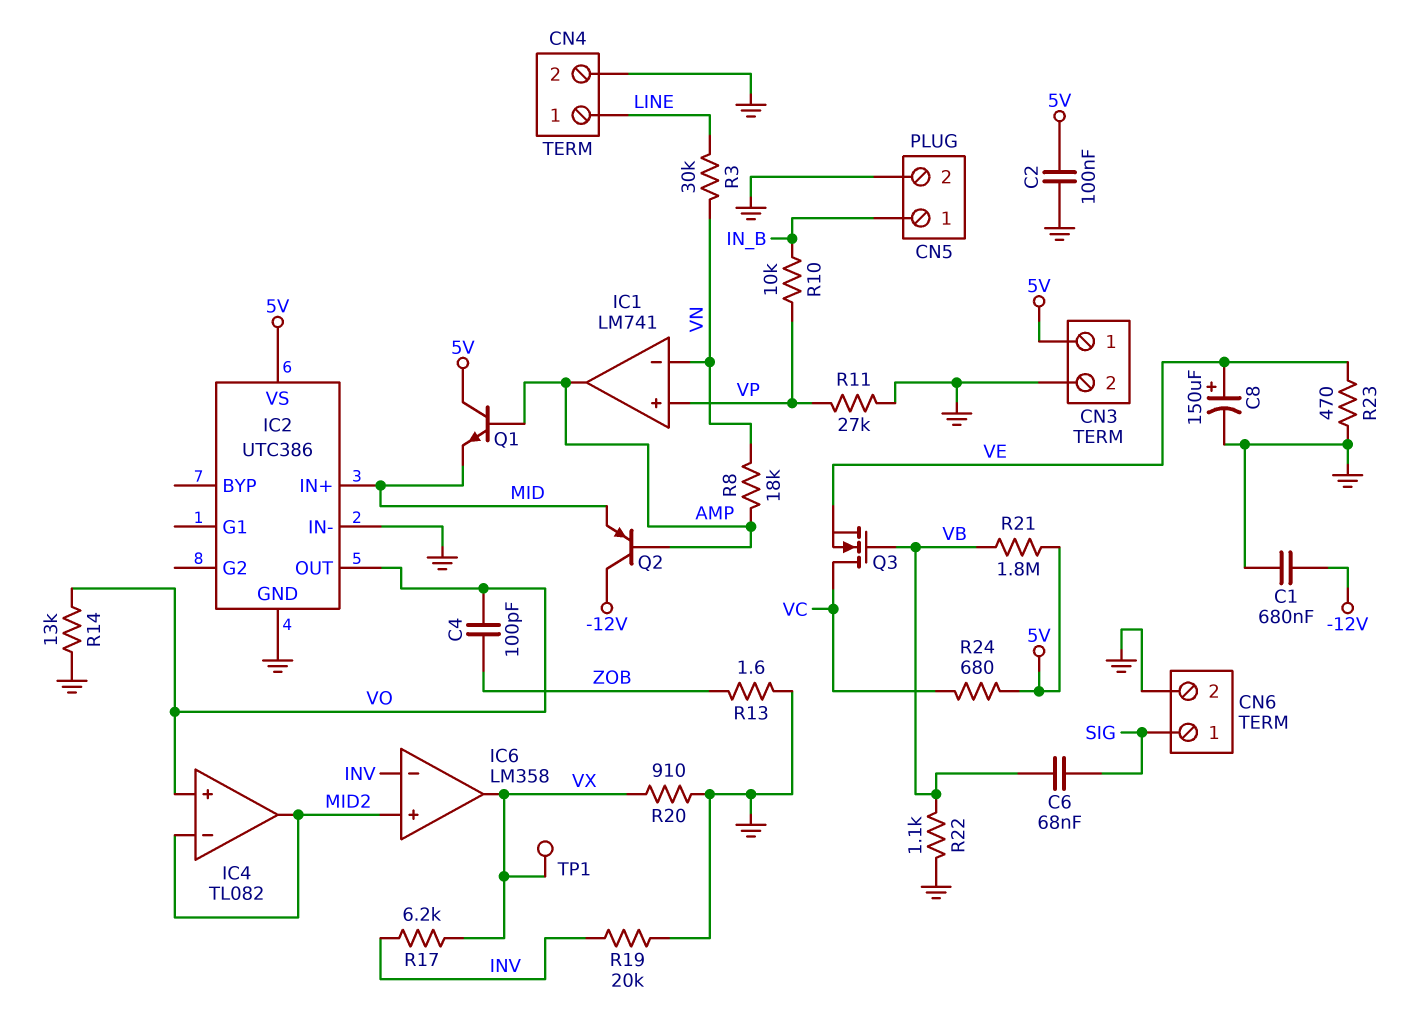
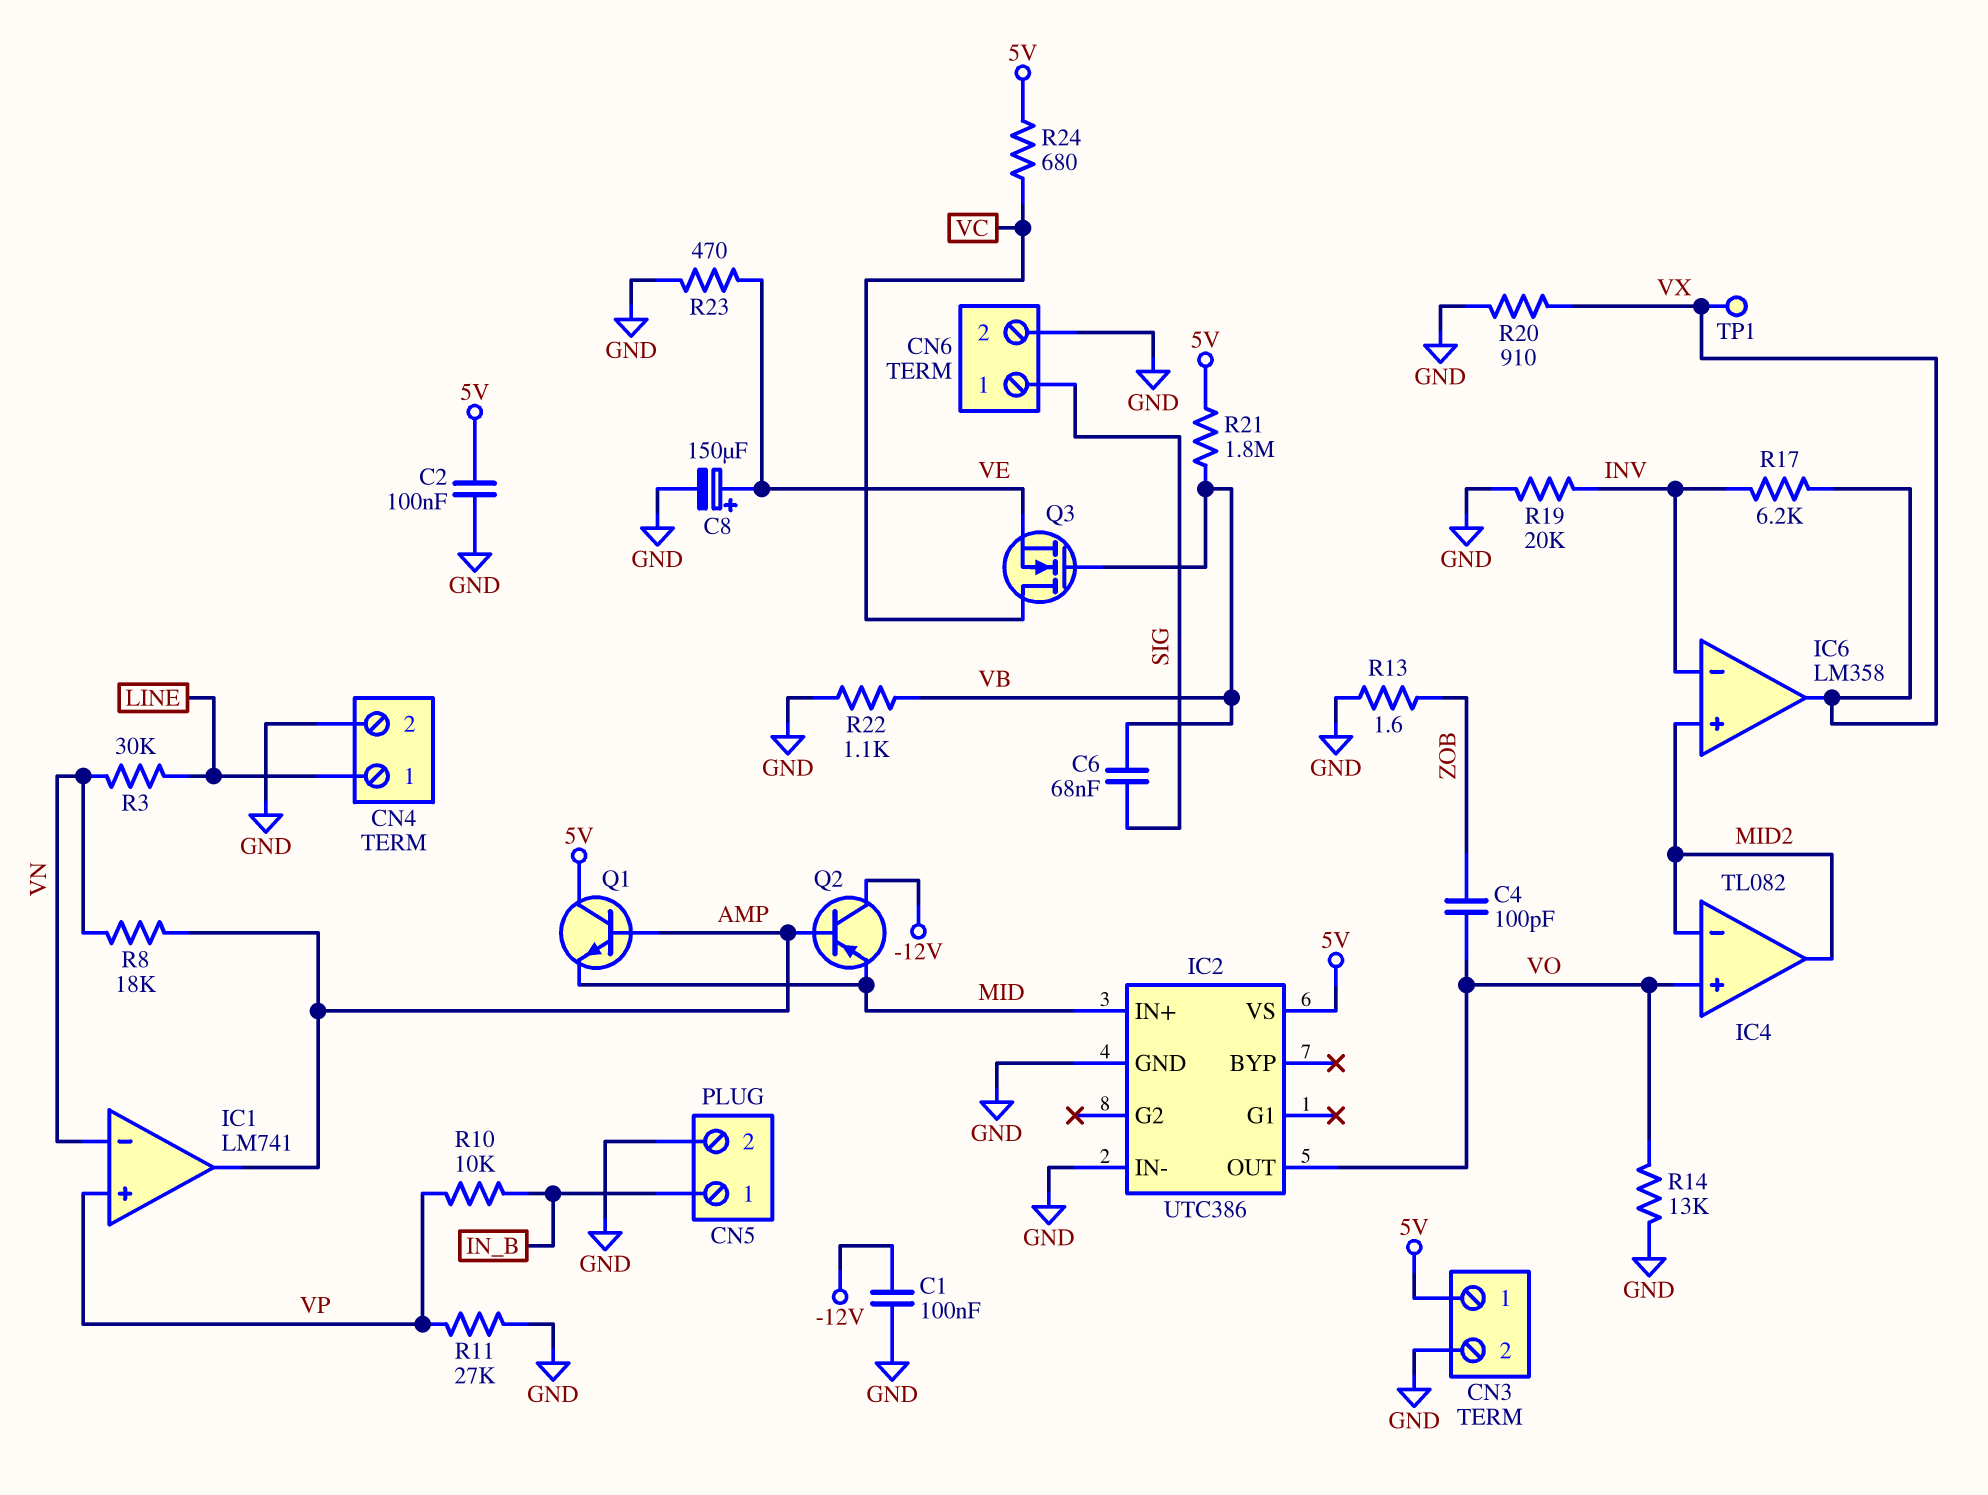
C1: 680nF (-12V, GND) -> 100nF (-12V, GND)

